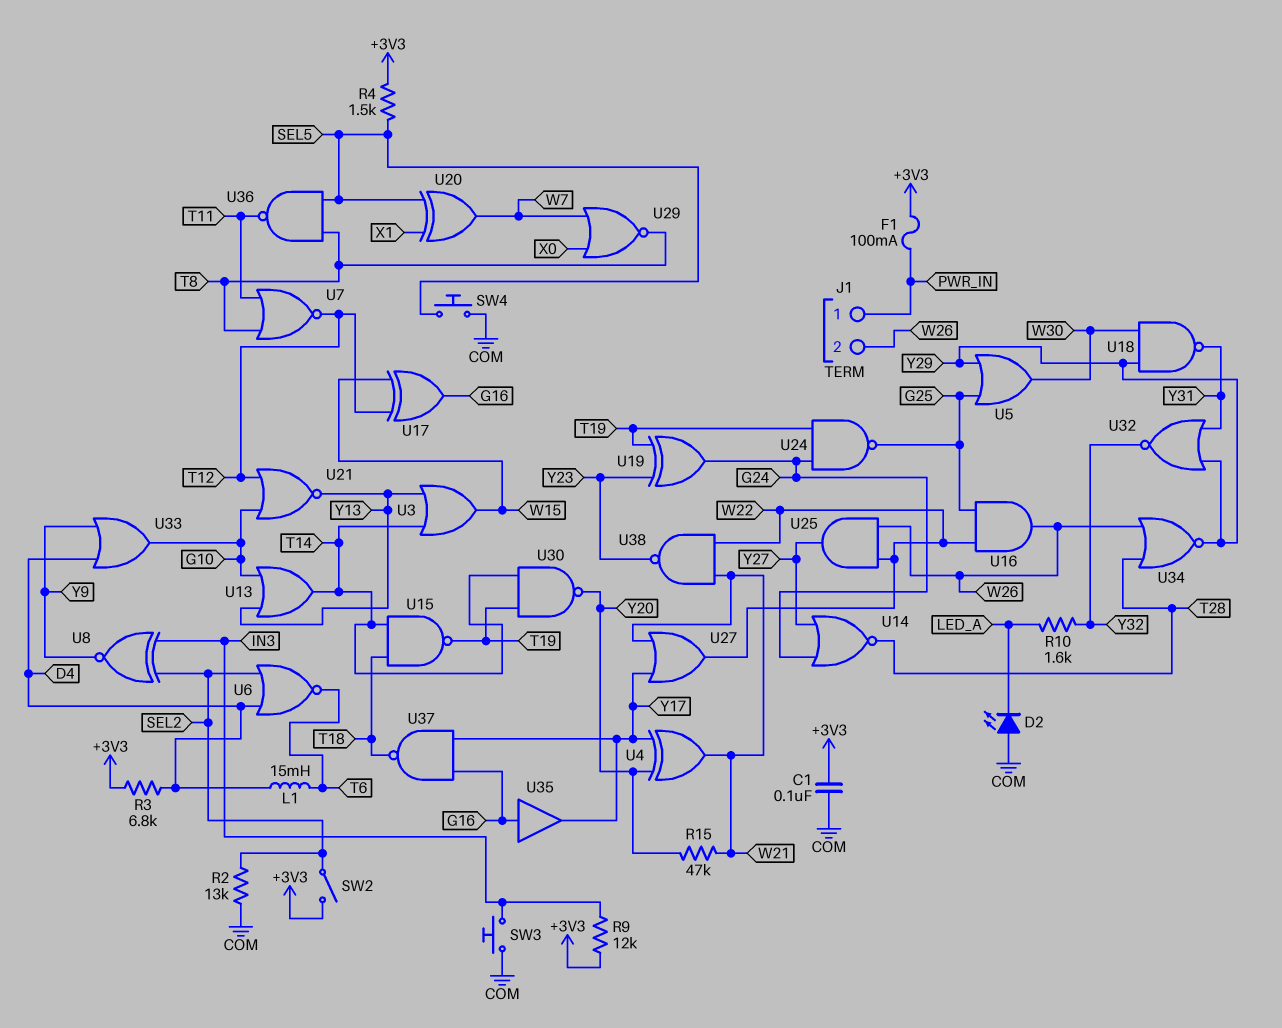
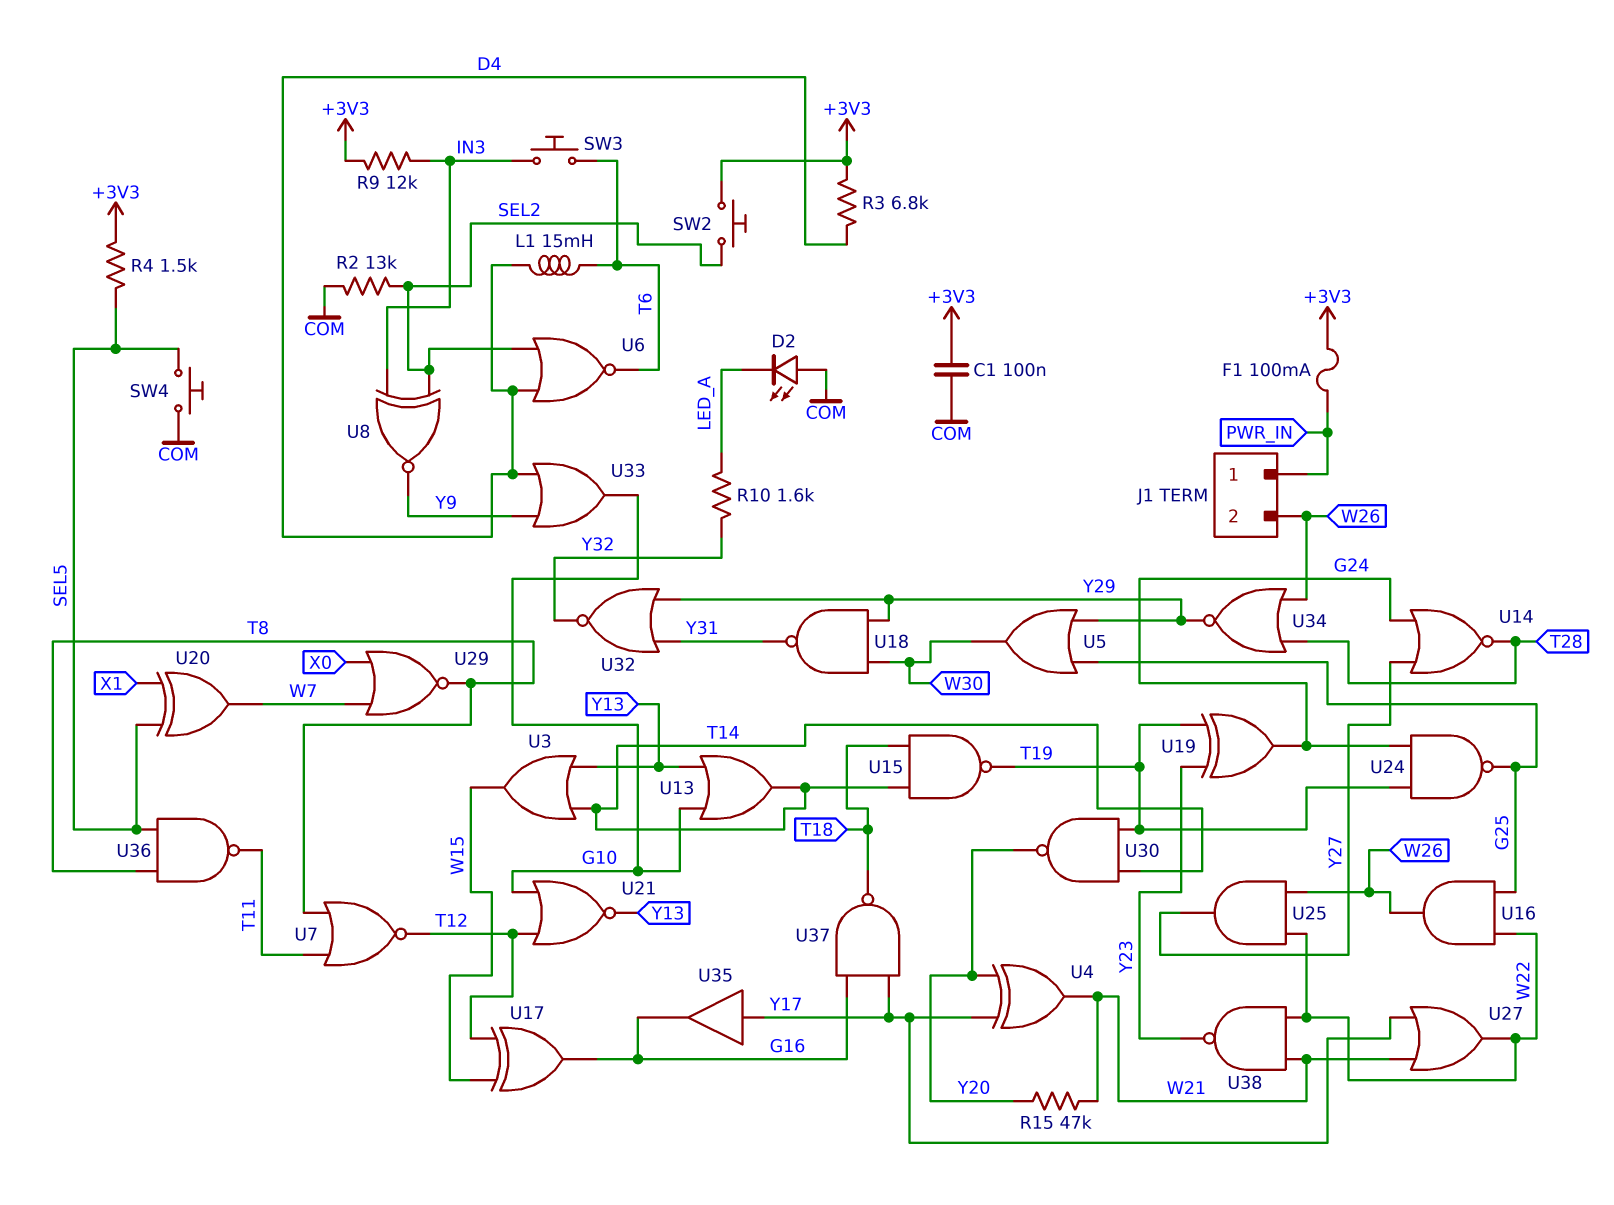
SW2: switch (+3V3, SEL2) -> button (+3V3, SEL2)
SW3: button (COM, IN3) -> button (IN3, T6)
U35: buffer (in G16, out Y17) -> buffer (in Y17, out G16)

